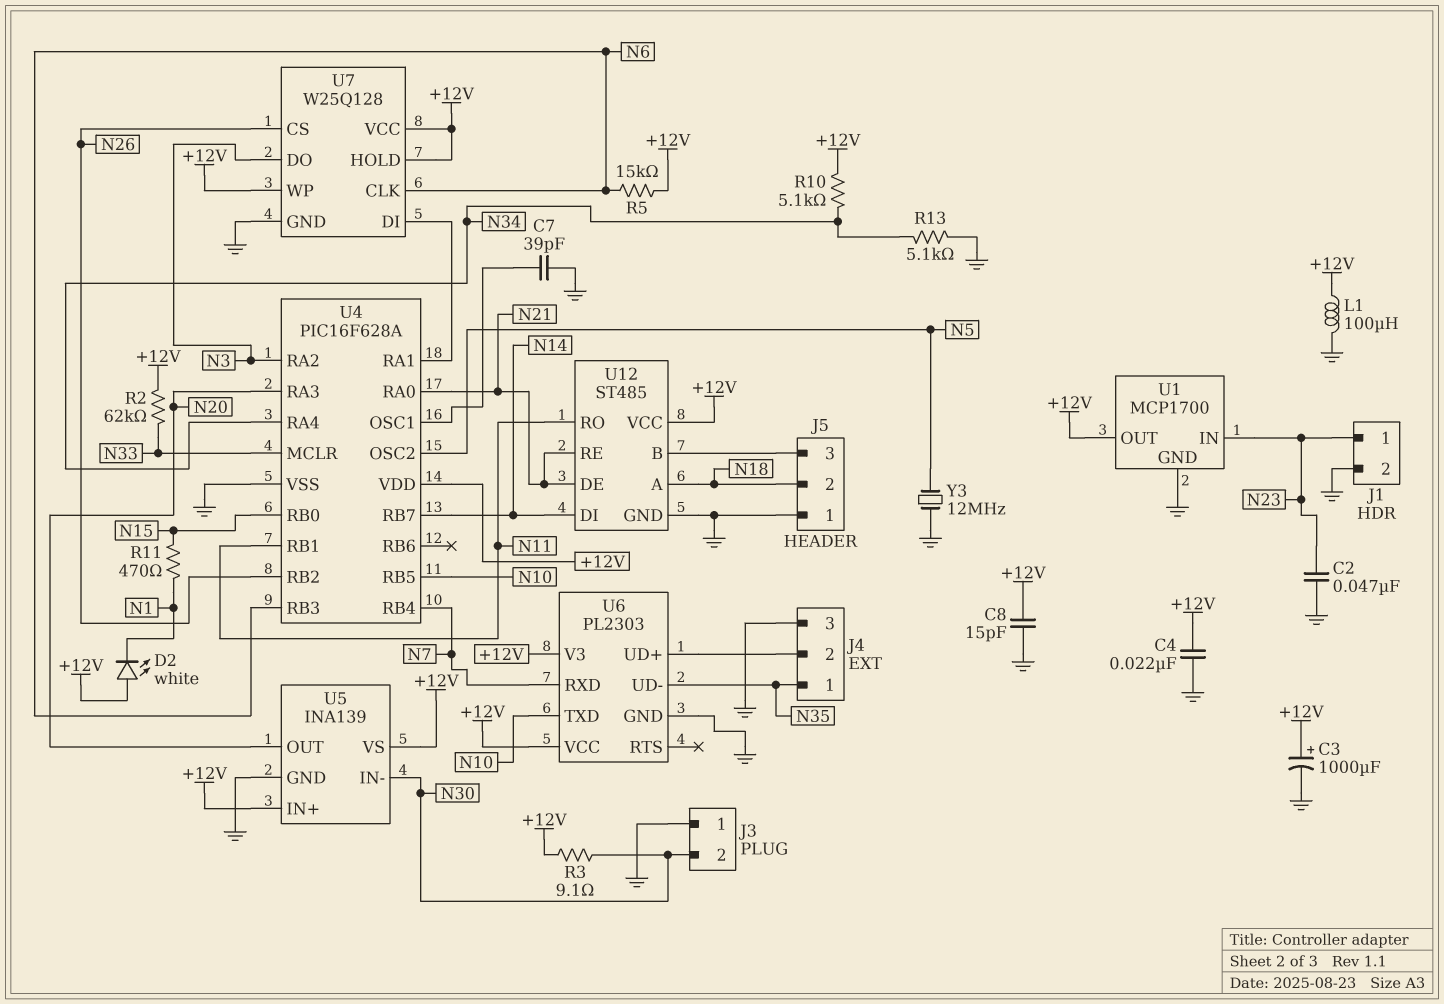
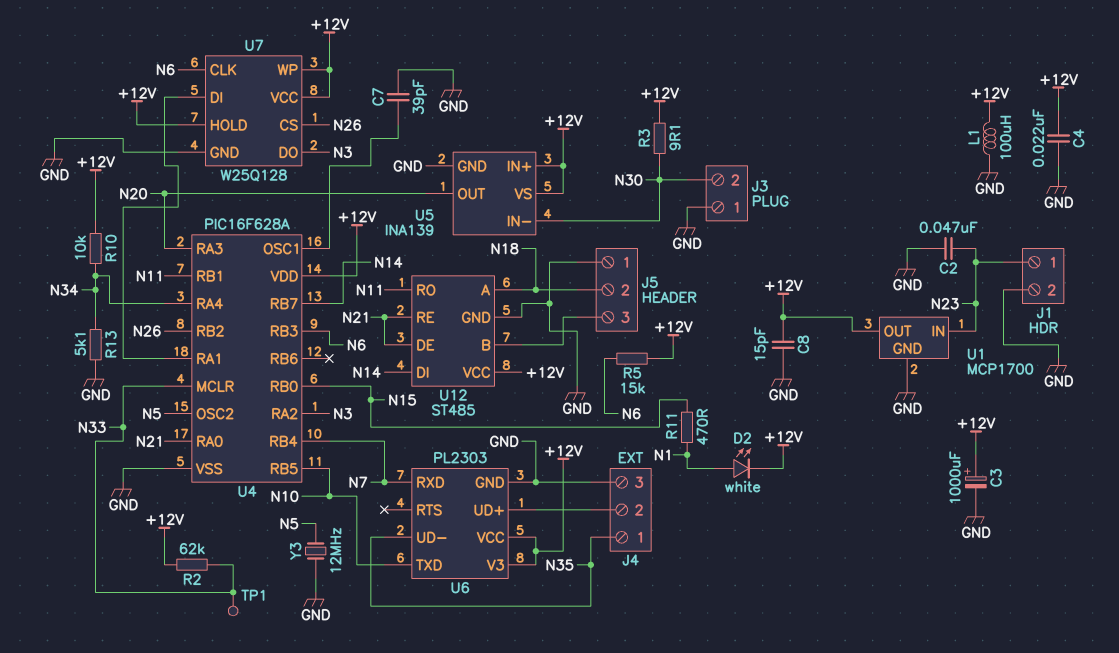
D2: LED white (A +12V, K N1) -> LED white (A N1, K +12V)
R10: 5.1k (+12V, N34) -> 10k (+12V, N34)
TP1: none -> test point (N33)

